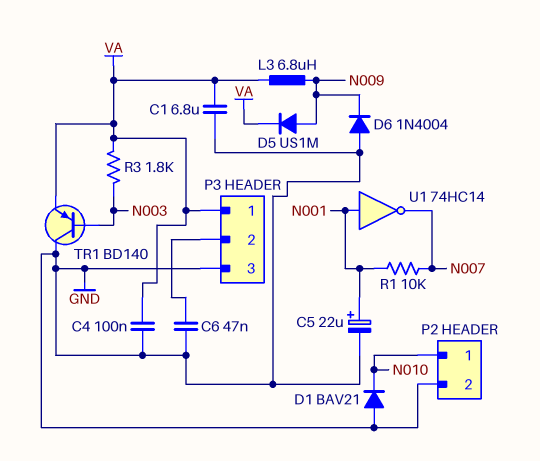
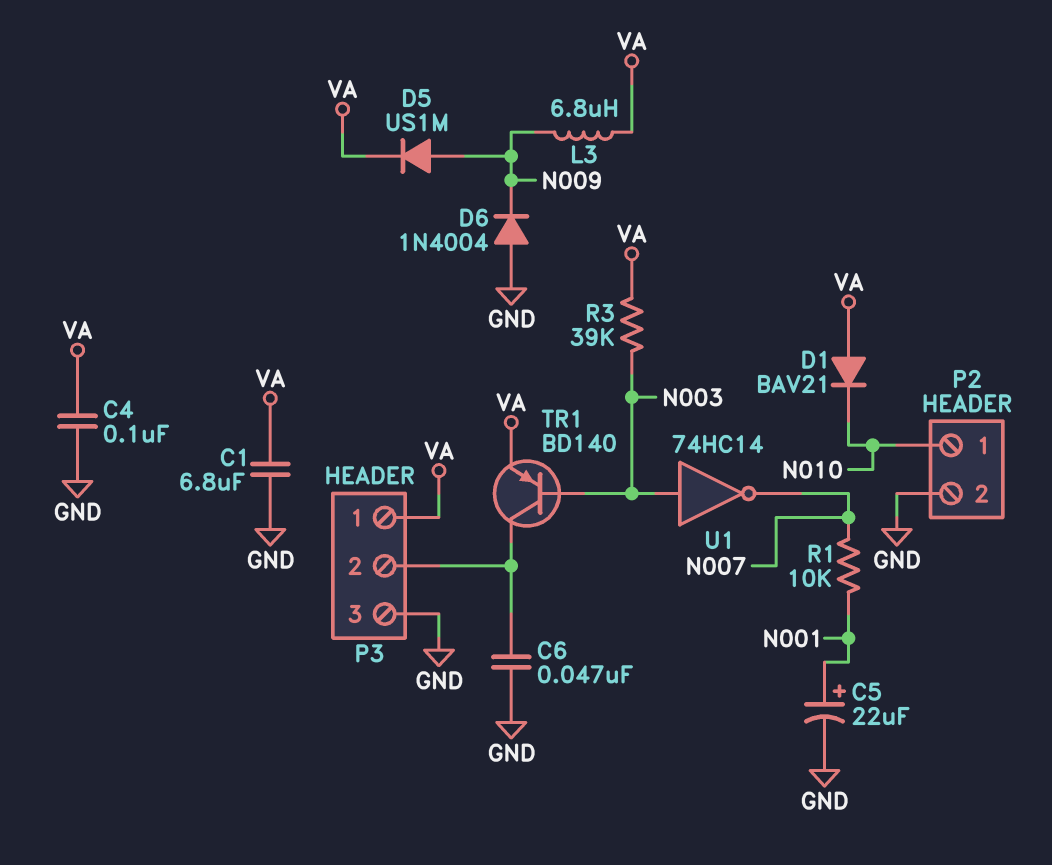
D1: diode BAV21 (A GND, K N010) -> diode BAV21 (A VA, K N010)
R3: 1.8k (N003, VA) -> 39k (N003, VA)
TR1: PNP BD140 (B N003, C GND, E VA) -> PNP BD140 (B N003, C P3/2, E VA)
U1: NOT 74HC14 (in N001, out N007) -> NOT 74HC14 (in N003, out N007)

